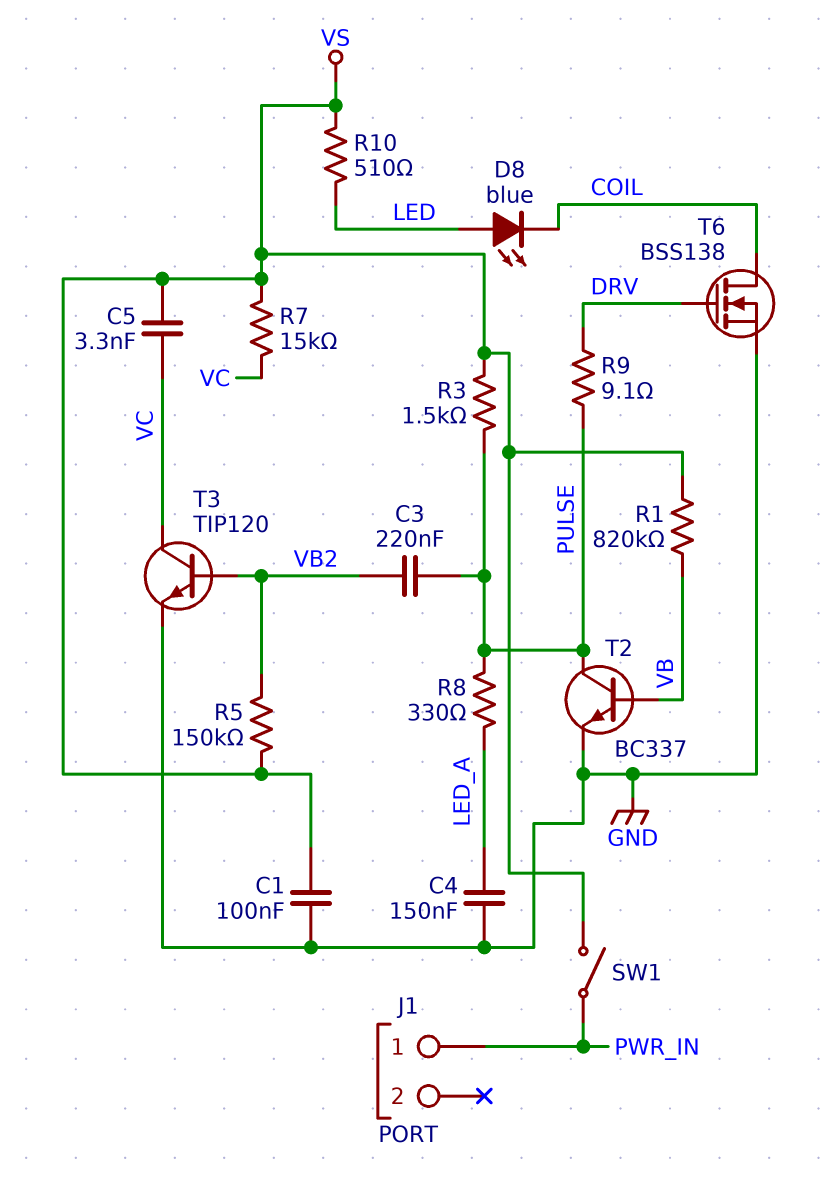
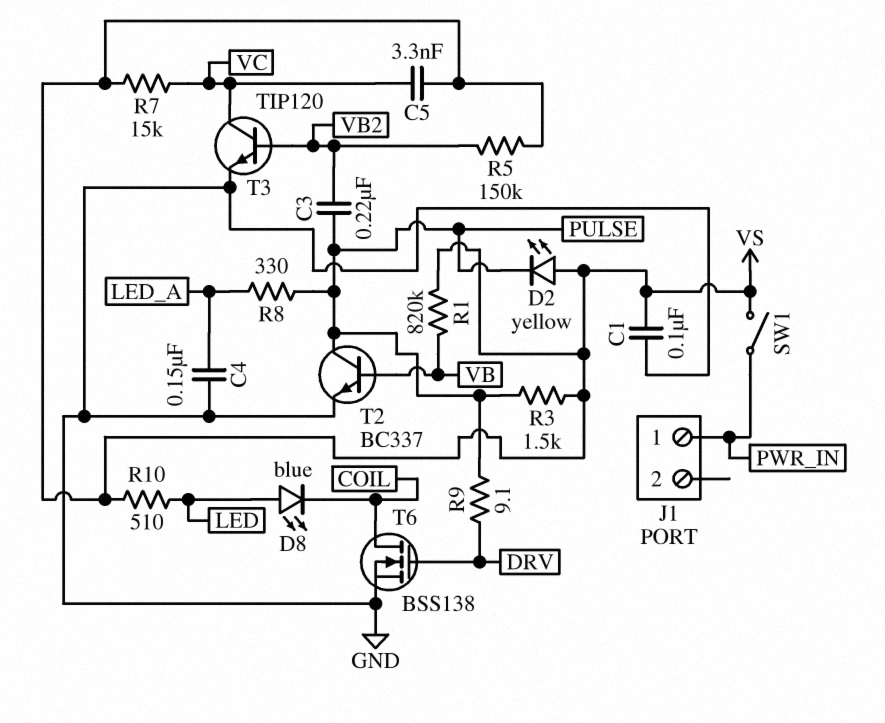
D2: none -> LED yellow (A VS, K PULSE)

